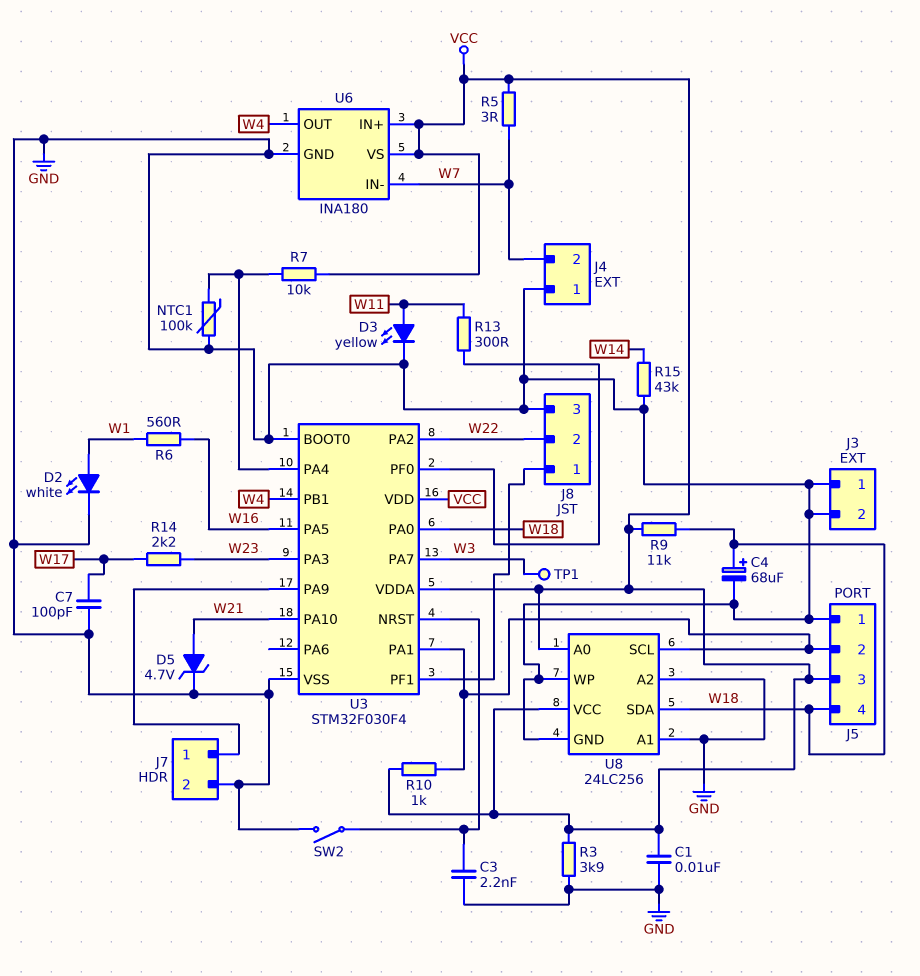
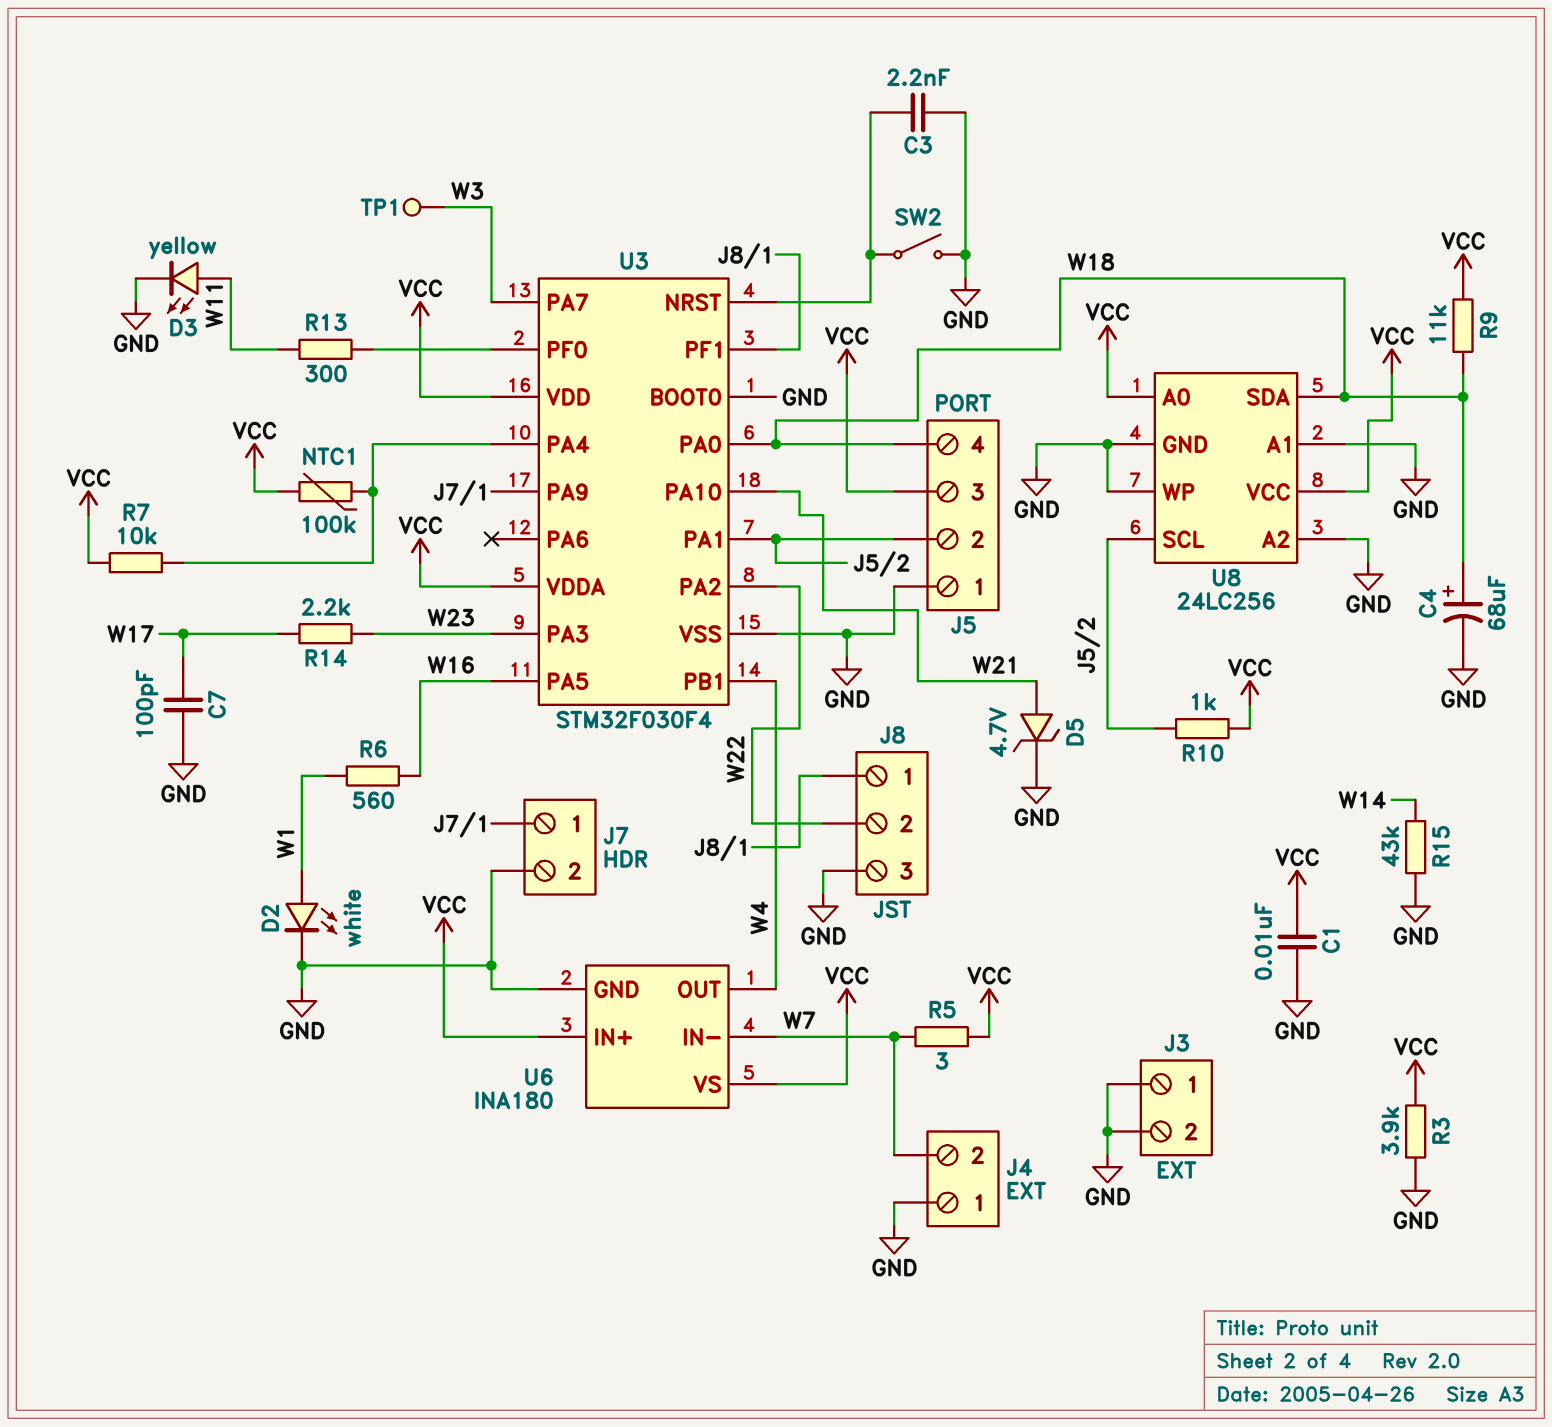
NTC1: 100k (GND, U3/PA4) -> 100k (U3/PA4, VCC)

